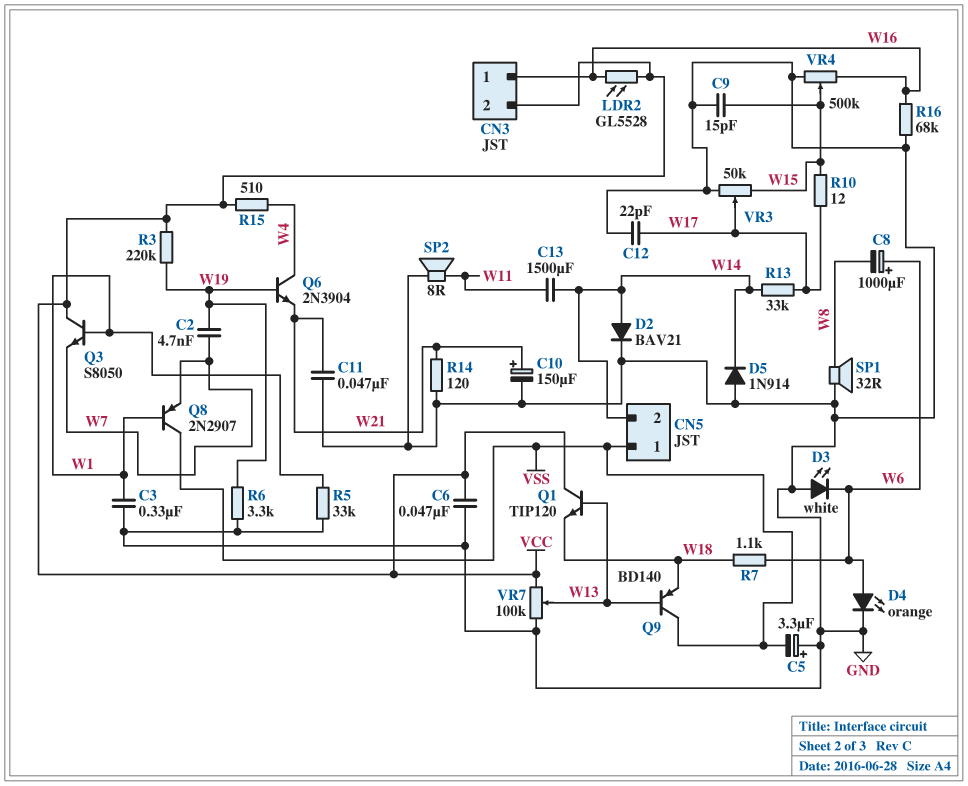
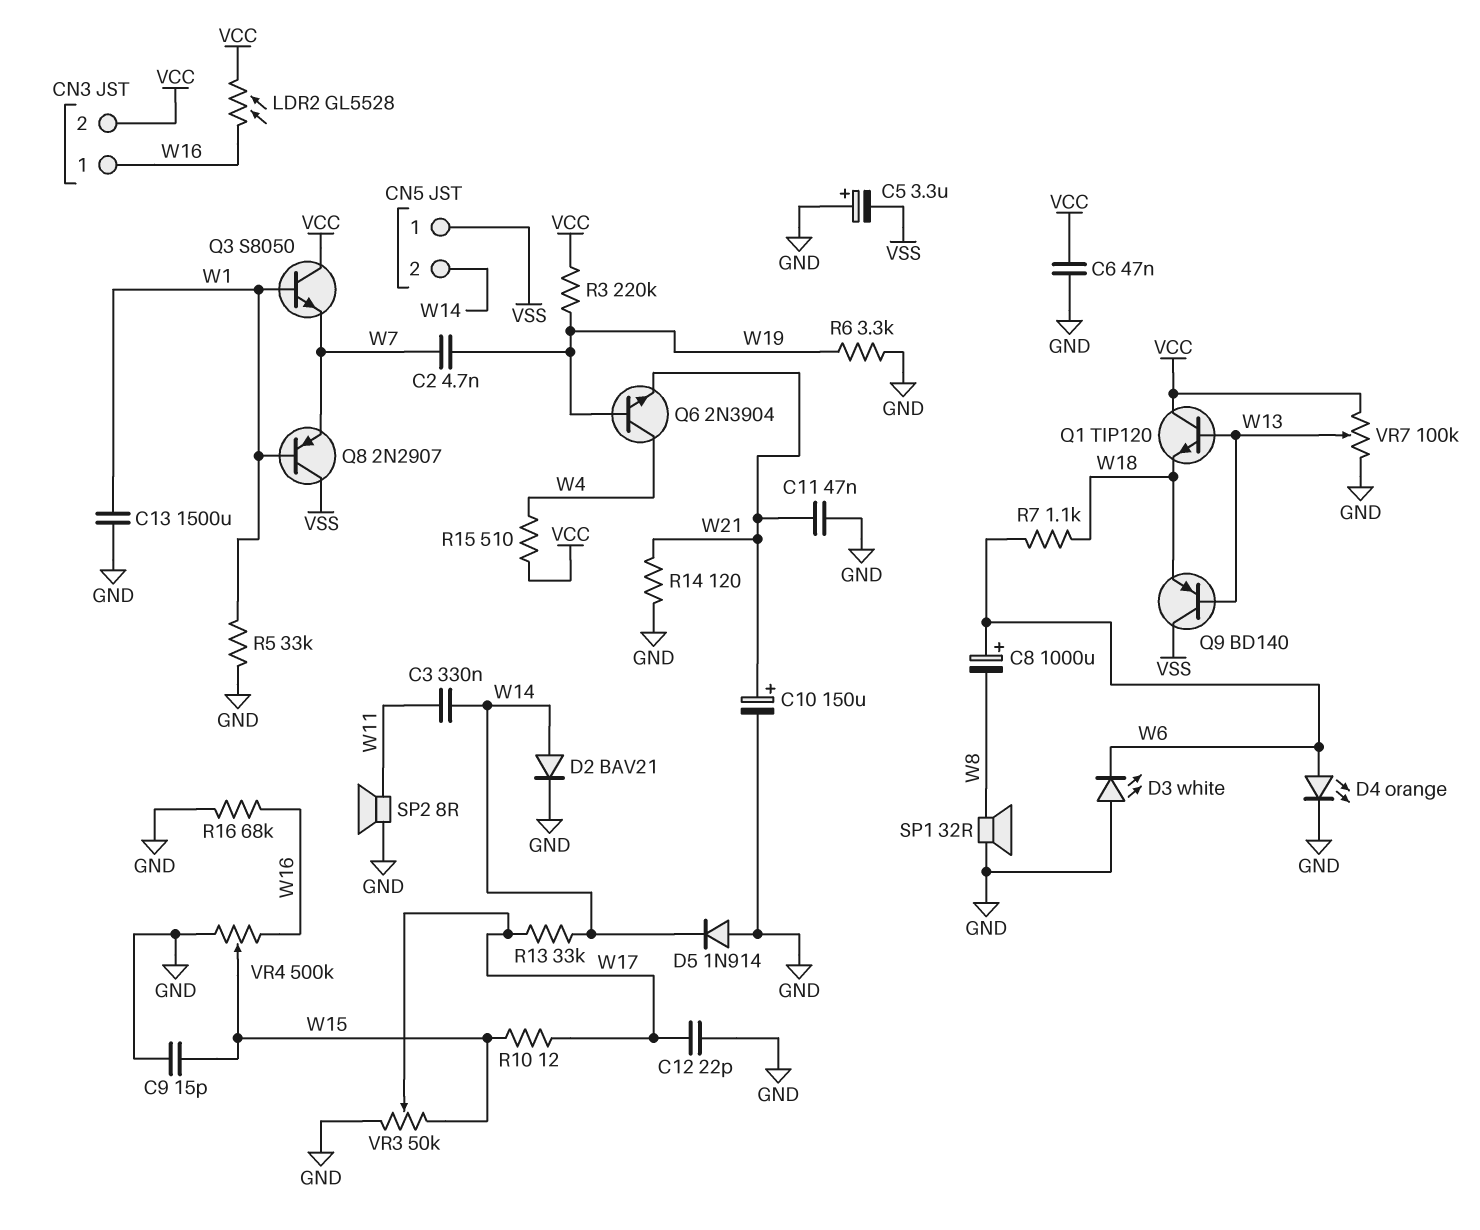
C3: 330nF (GND, W1) -> 330nF (W11, W14)
C13: 1500uF (W11, W14) -> 1500uF (GND, W1)

